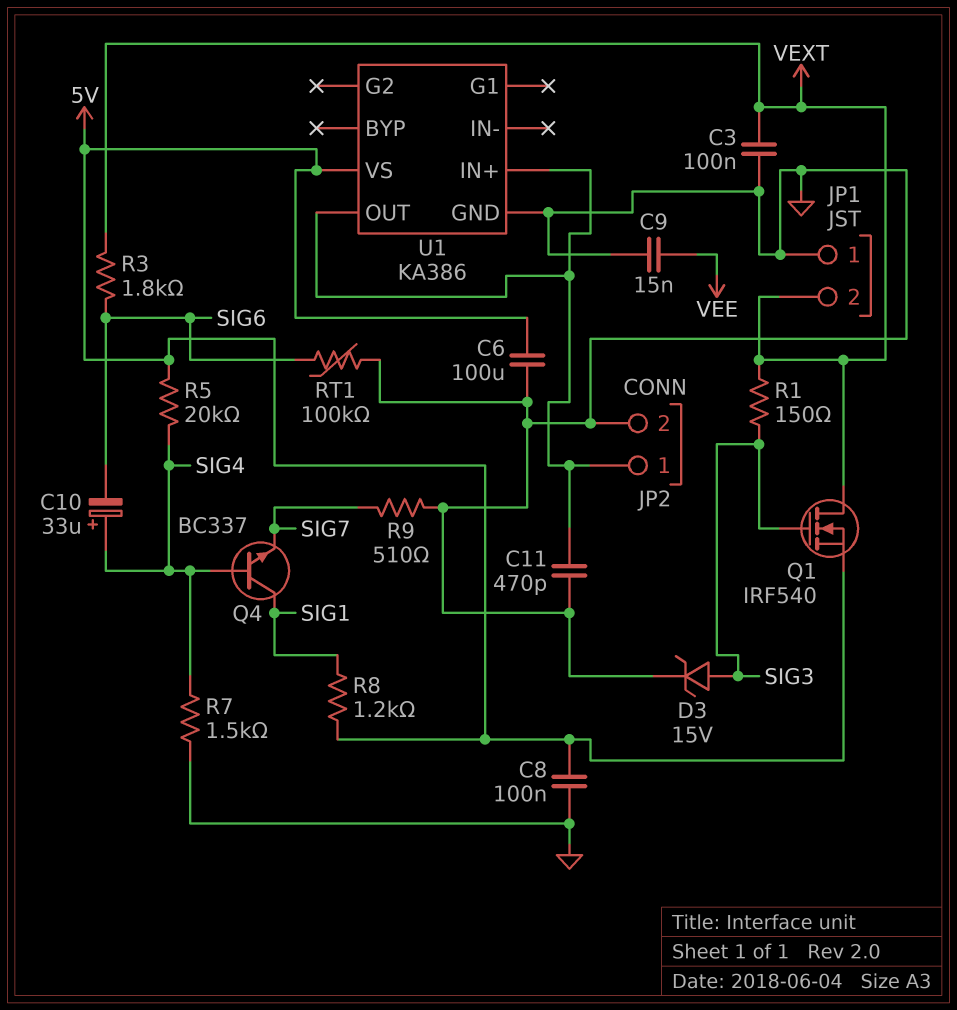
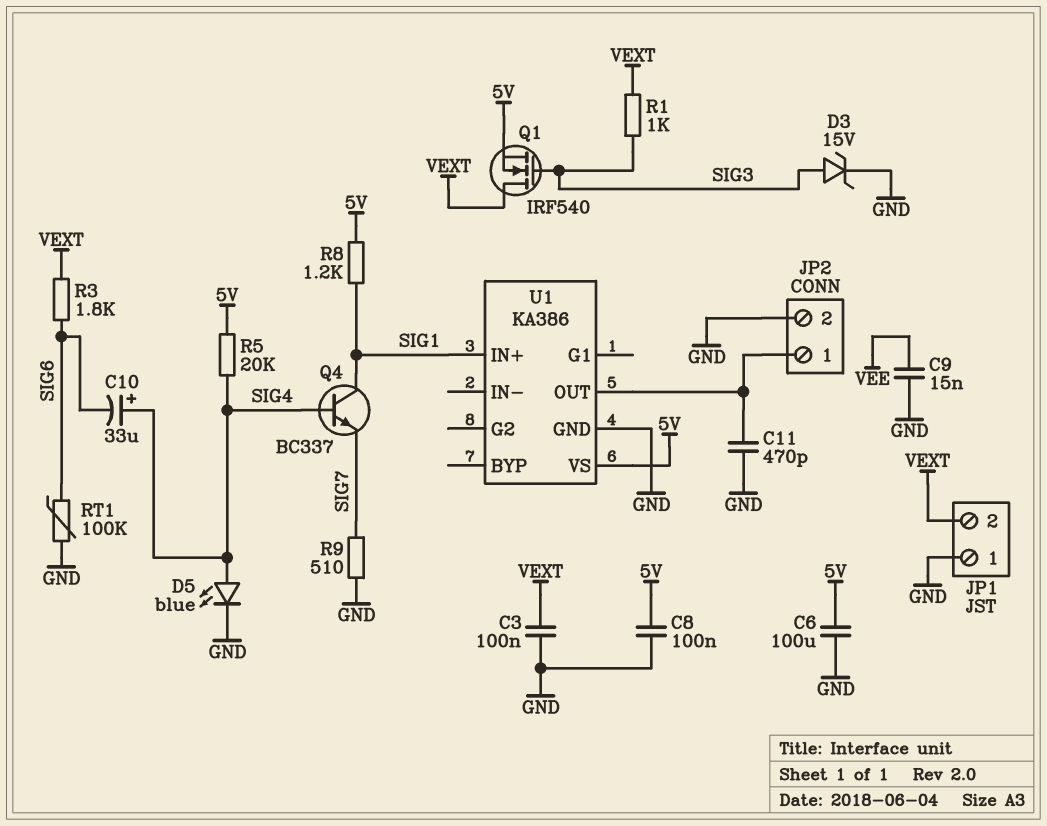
D5: none -> LED blue (A SIG4, K GND)
R1: 150 (SIG3, VEXT) -> 1k (SIG3, VEXT)
R7: 1.5k (GND, SIG4) -> none
U1 pin IN+: JP2/1 -> SIG1

